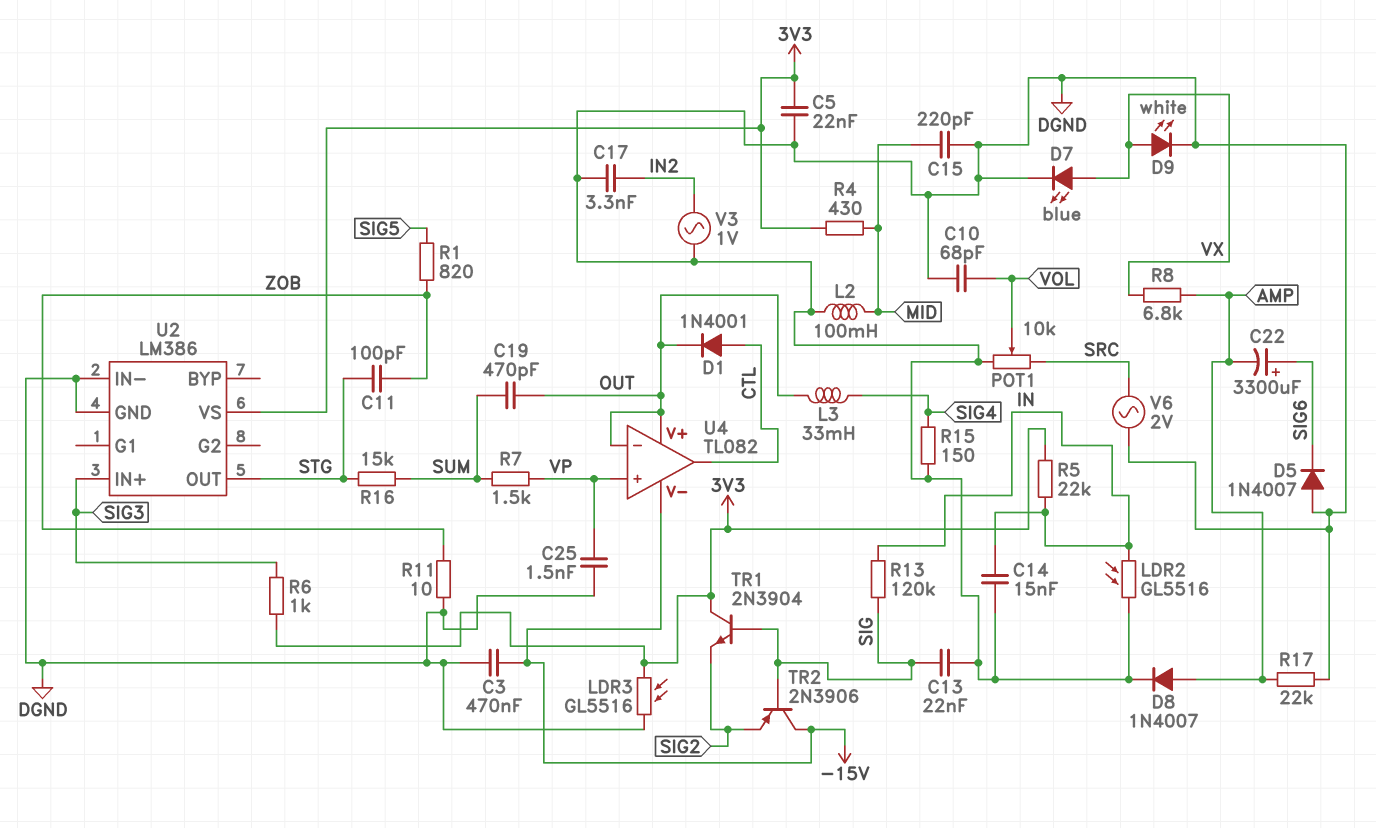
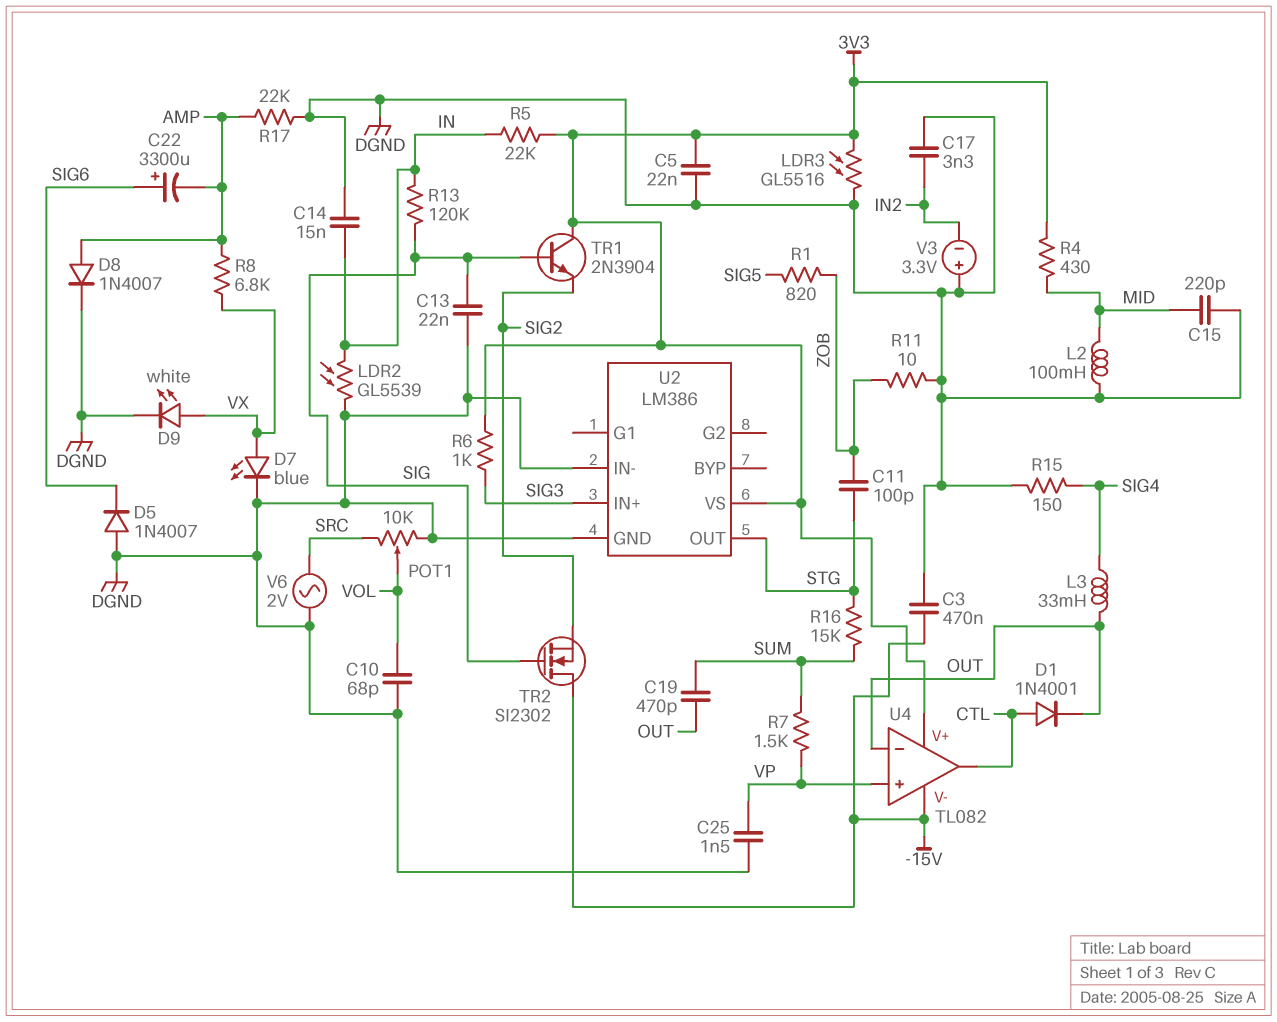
LDR2: GL5516 (DGND, IN) -> GL5539 (DGND, IN)
TR2: PNP 2N3906 (B SIG, C -15V, E SIG2) -> NMOS SI2302 (G SIG, D -15V, S SIG2)
U4 pin V+: OUT -> 3V3
V3: AC 1V (DGND, IN2) -> 3.3V (plus DGND, minus IN2)

